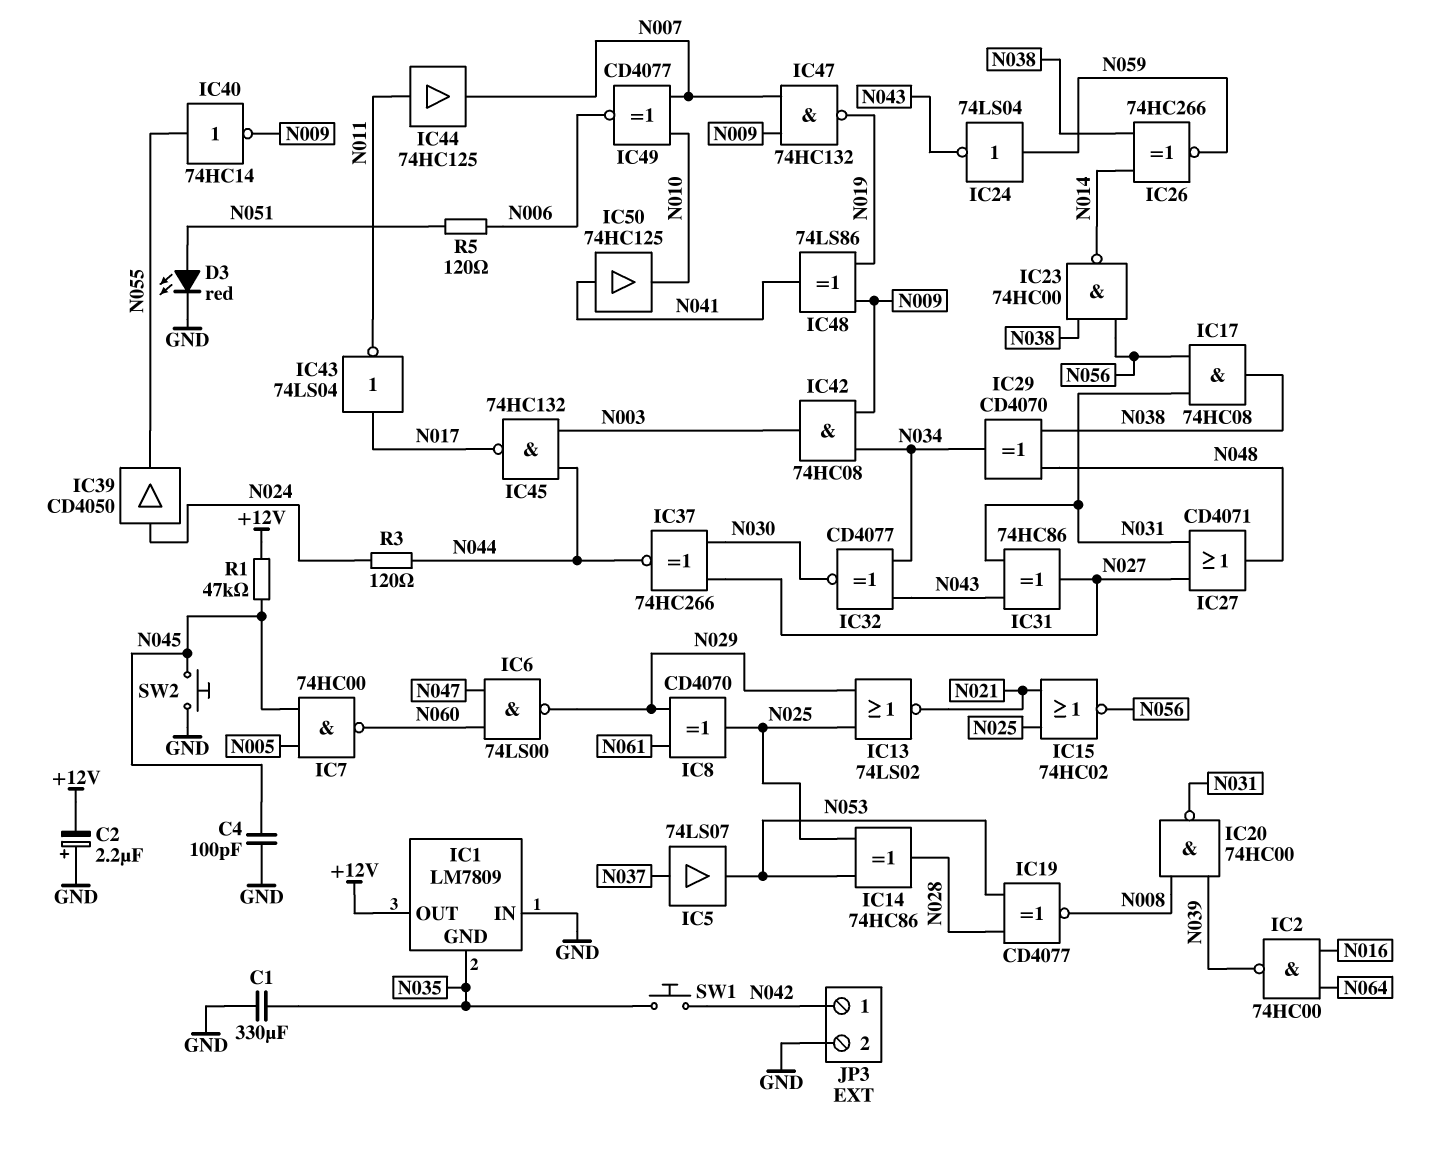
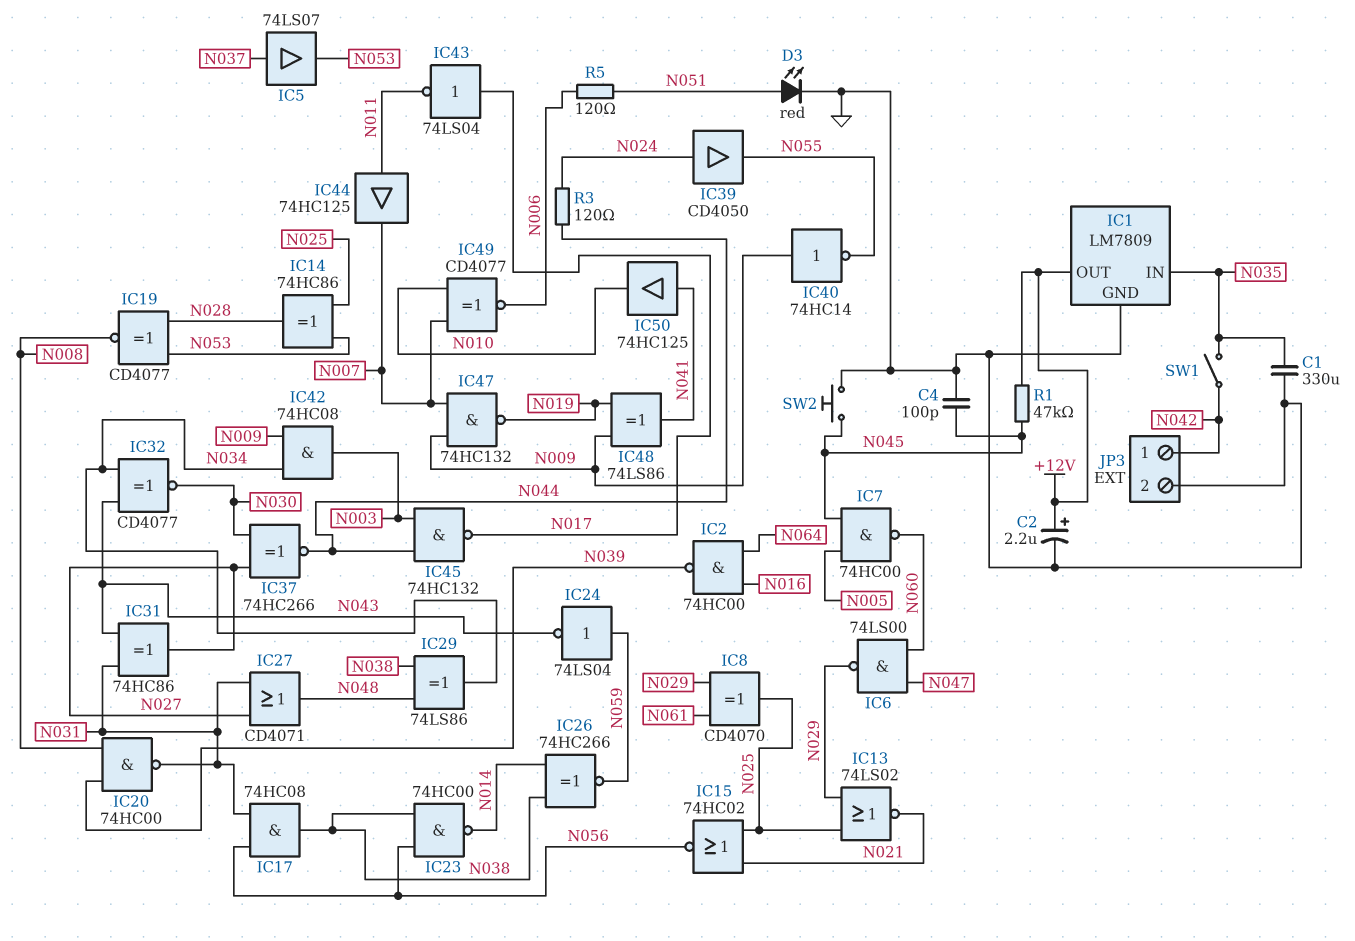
C2: 2.2uF (plus GND, minus +12V) -> 2.2uF (plus +12V, minus GND)
IC1 pin GND: N035 -> GND
IC1 pin IN: GND -> N035
IC29: XOR CD4070 (in N038, in N048, out N034) -> XOR 74LS86 (in N038, in N048, out N034)
IC40: NOT 74HC14 (in N055, out N009) -> NOT 74HC14 (in N009, out N055)
SW1: button (N035, N042) -> switch (N035, N042)

